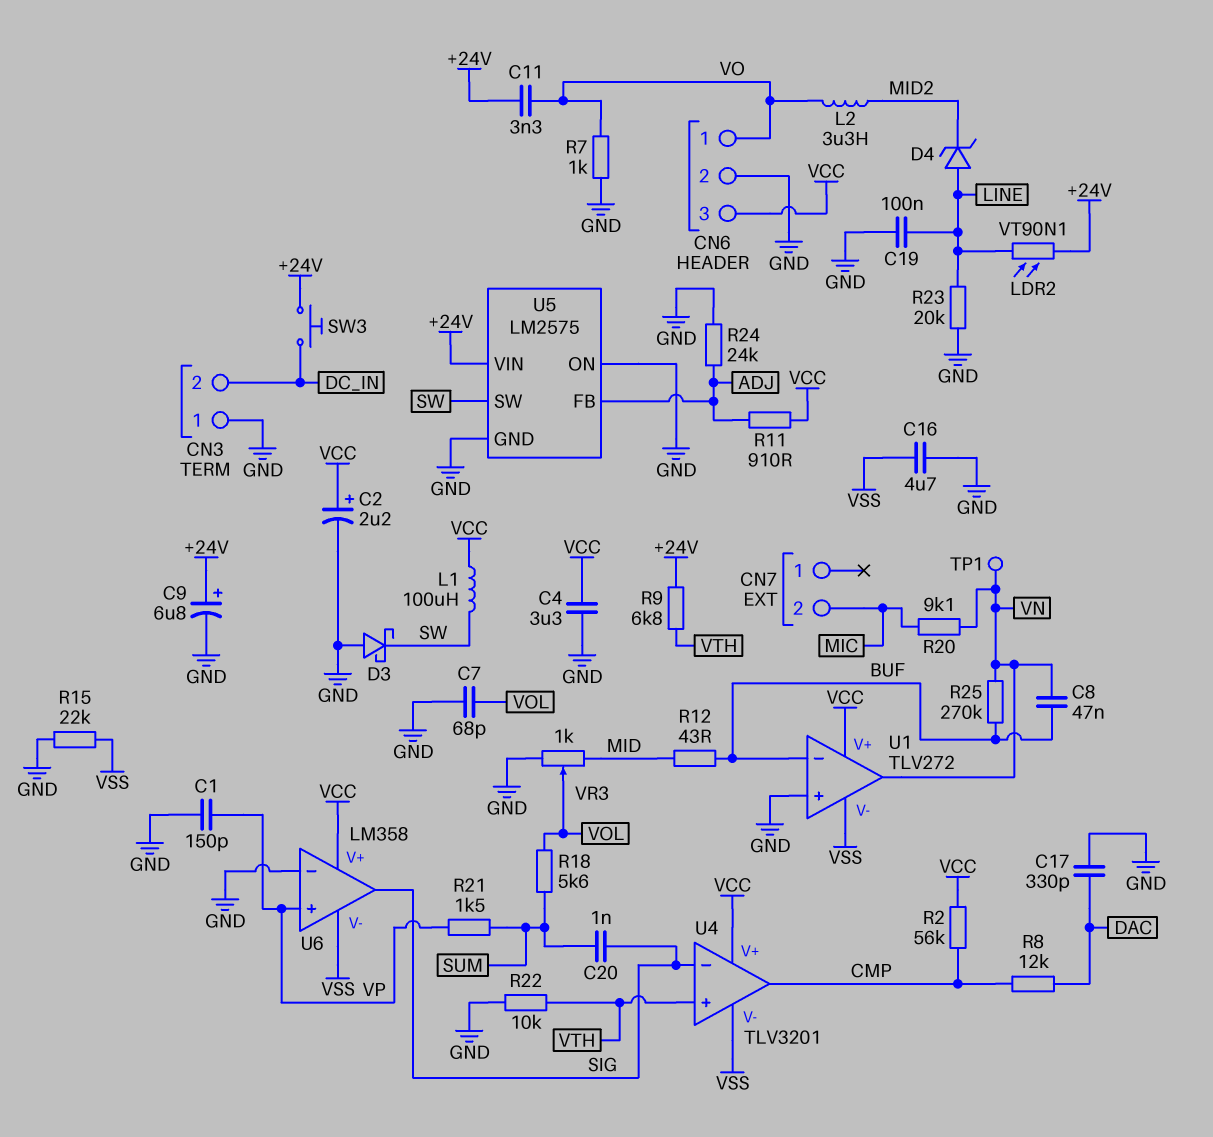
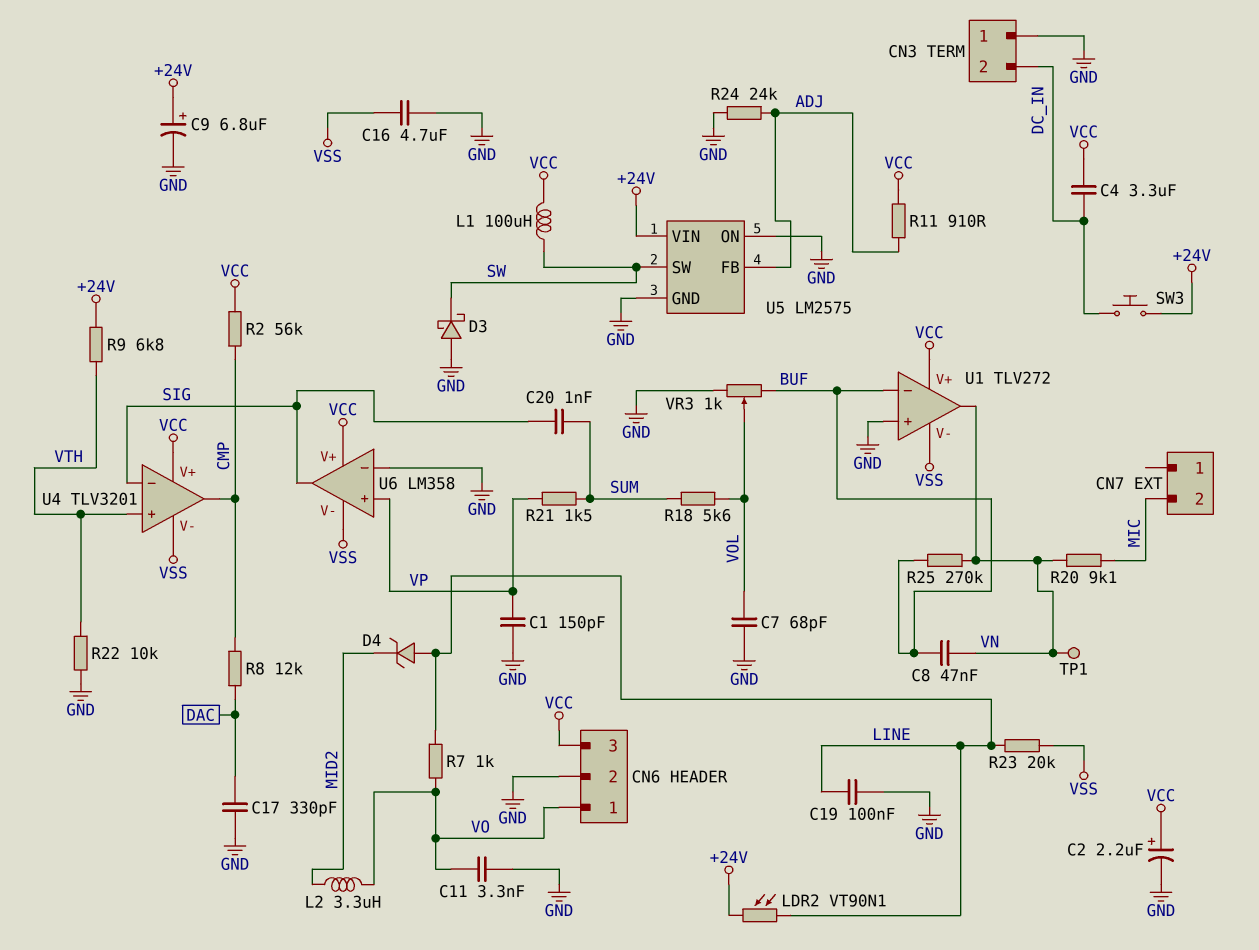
C4: 3.3uF (GND, VCC) -> 3.3uF (DC_IN, VCC)
C11: 3.3nF (+24V, VO) -> 3.3nF (GND, VO)
R7: 1k (GND, VO) -> 1k (LINE, VO)
R12: 43 (BUF, MID) -> none
R15: 22k (GND, VSS) -> none
R23: 20k (GND, LINE) -> 20k (LINE, VSS)
VR3: 1k (GND, MID, wiper VOL) -> 1k (BUF, GND, wiper VOL)

